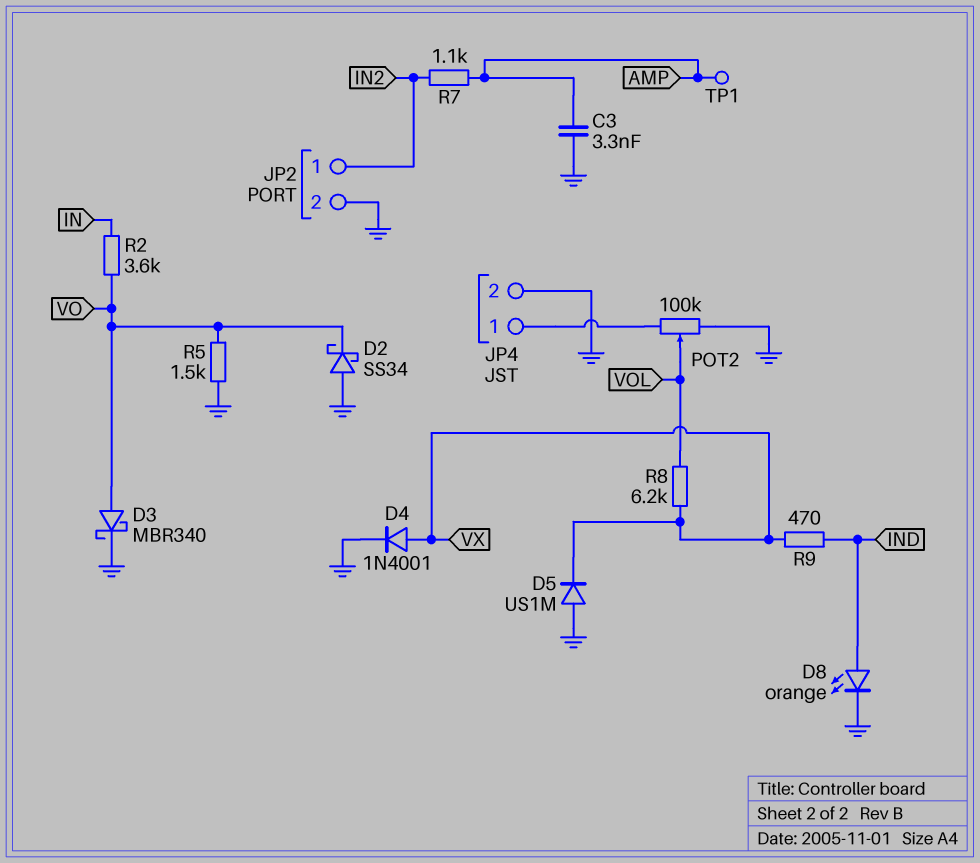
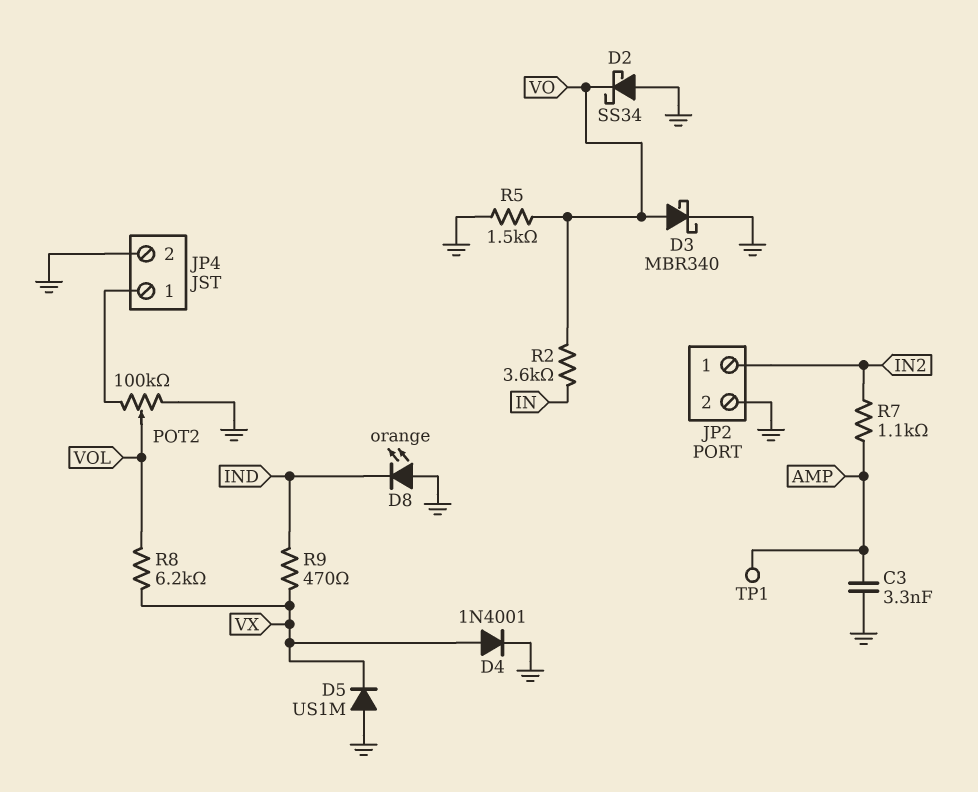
D8: LED orange (A IND, K GND) -> LED orange (A GND, K IND)

